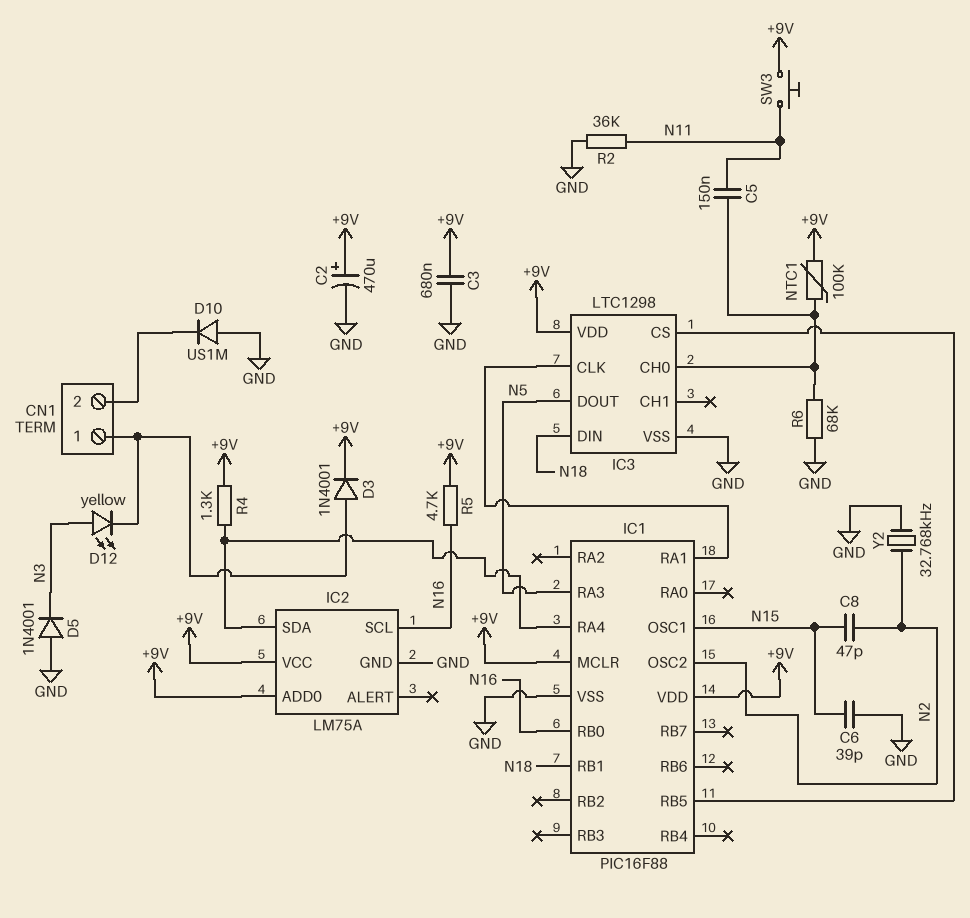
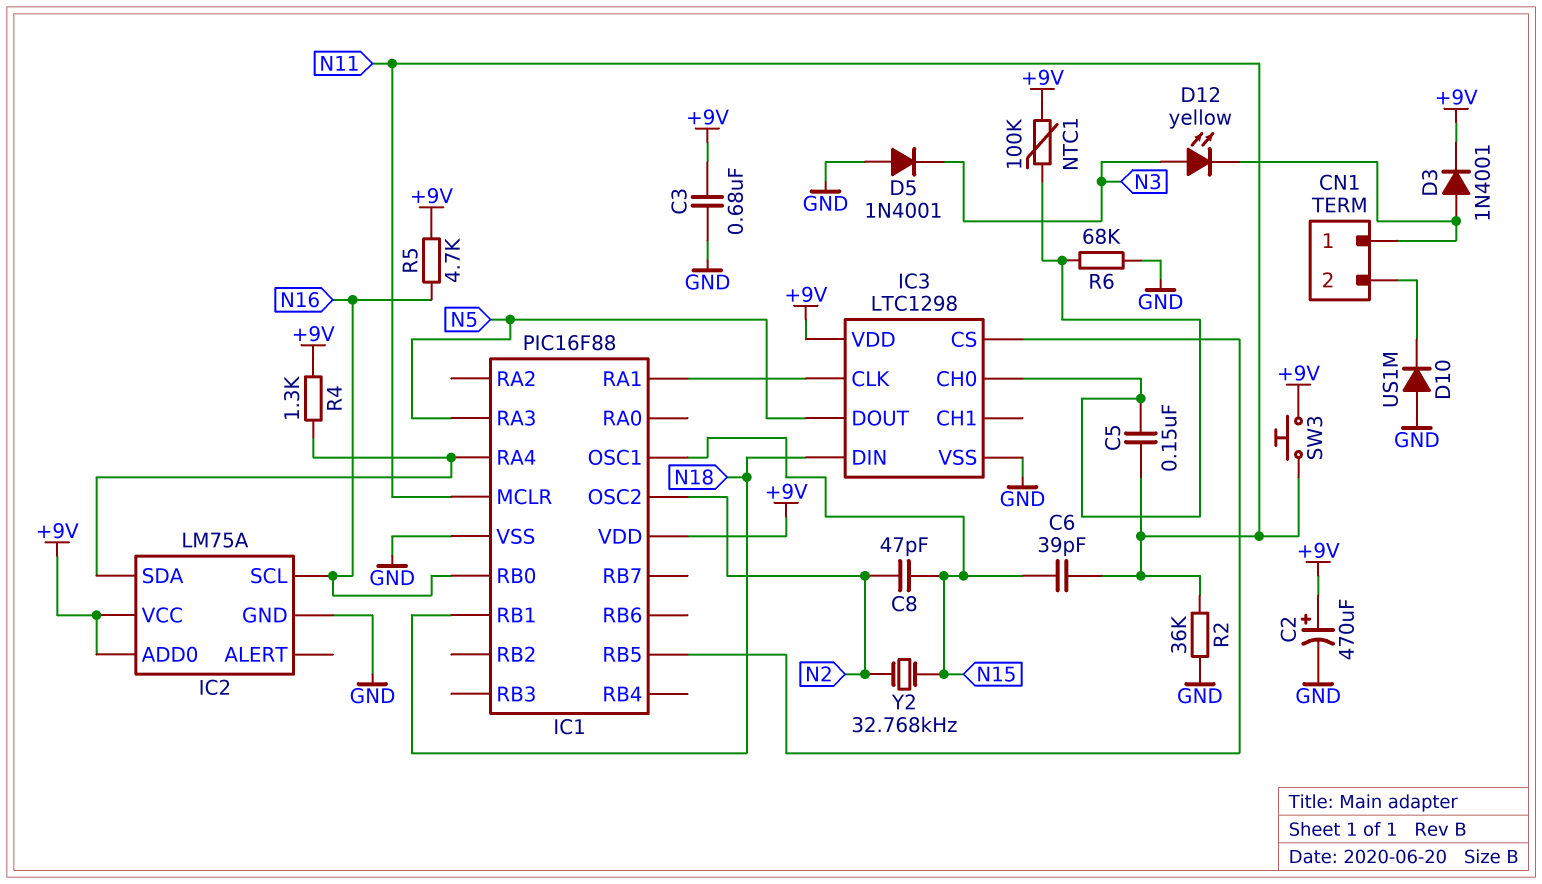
C6: 39pF (GND, N15) -> 39pF (N11, N15)
IC1 pin MCLR: +9V -> N11
Y2: 32.768kHz (GND, N2) -> 32.768kHz (N2, N15)

